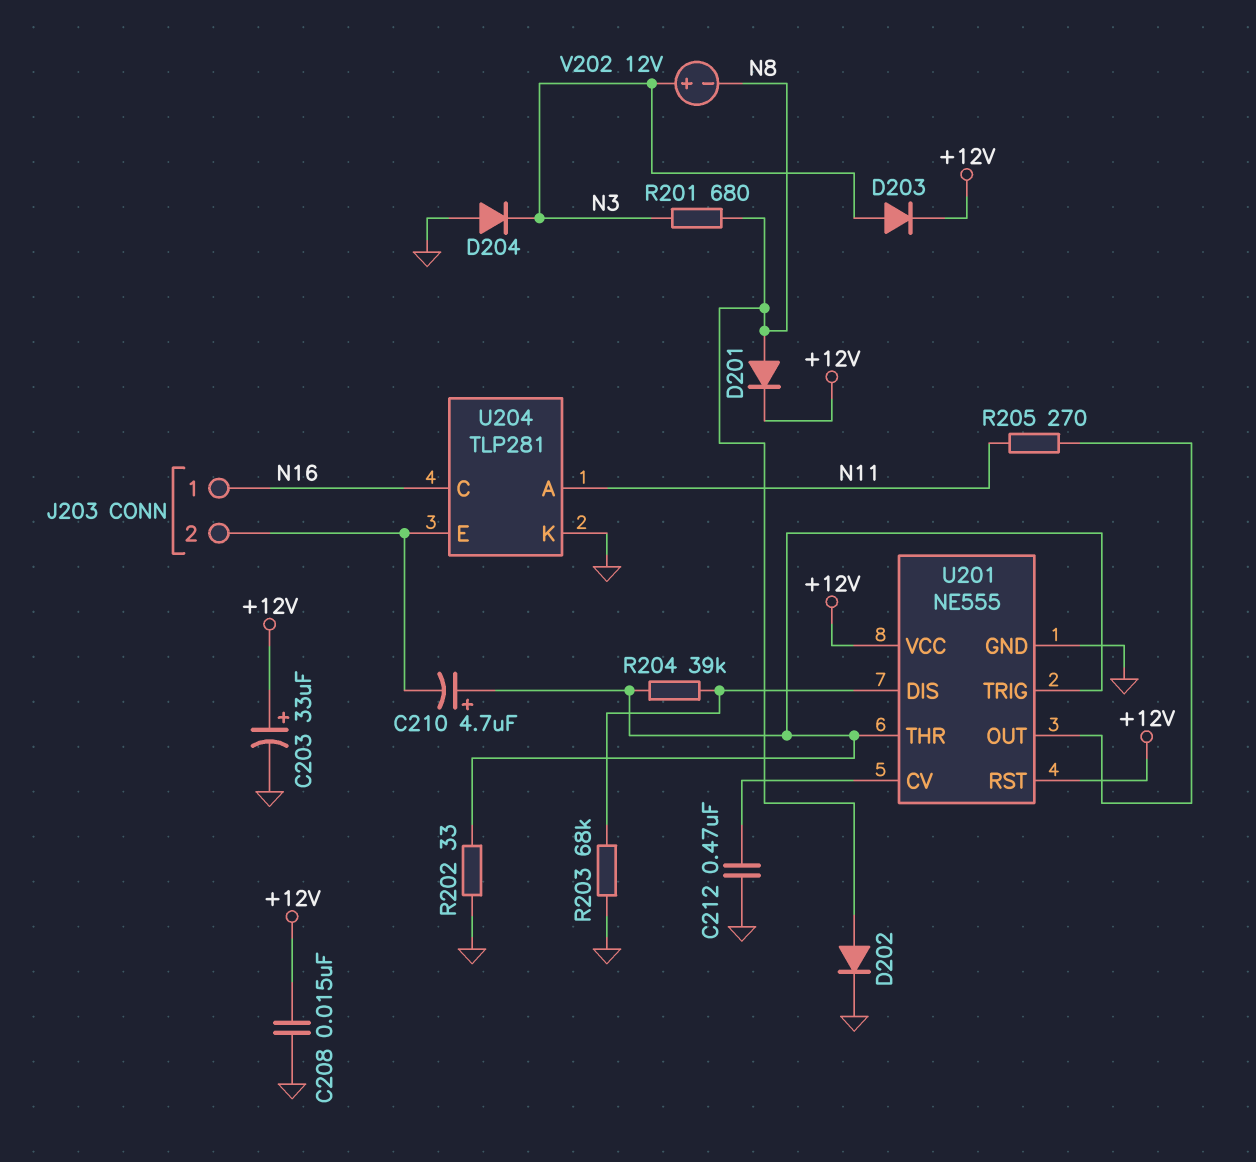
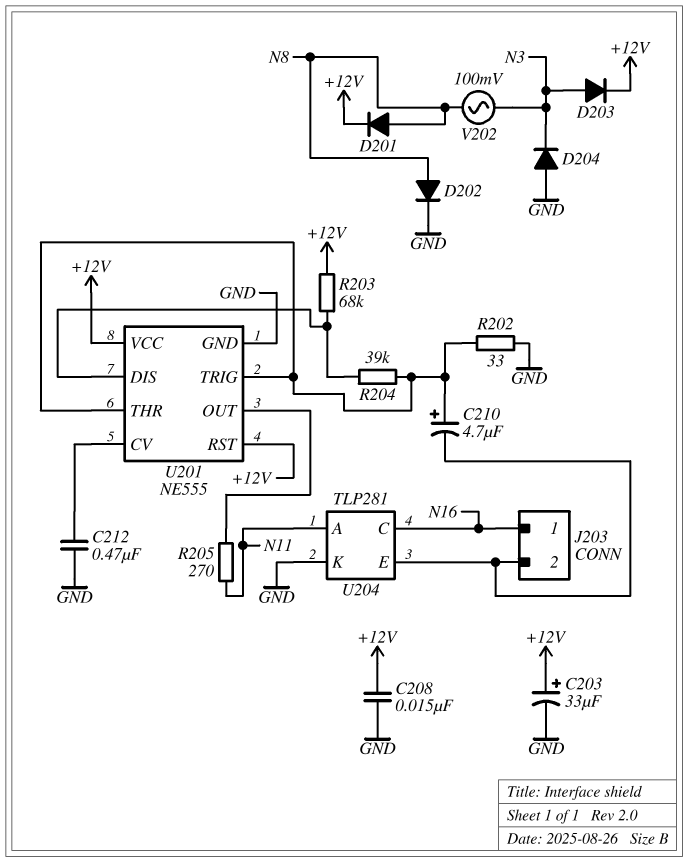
R201: 680 (N3, N8) -> none
R203: 68k (GND, U201/DIS) -> 68k (+12V, U201/DIS)
V202: 12V (plus N3, minus N8) -> AC 100mV (N3, N8)

